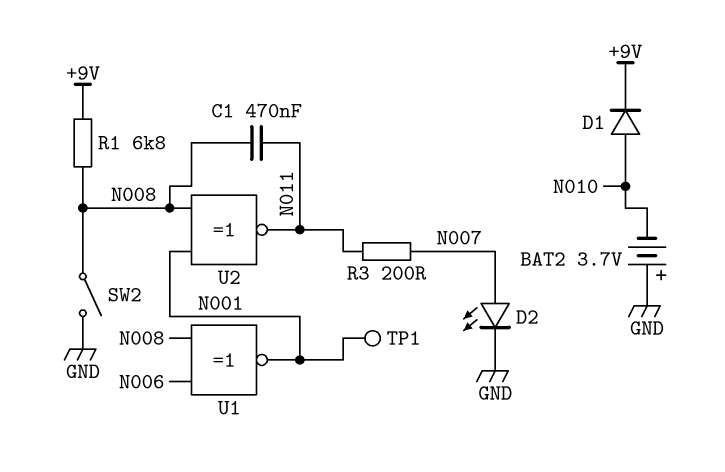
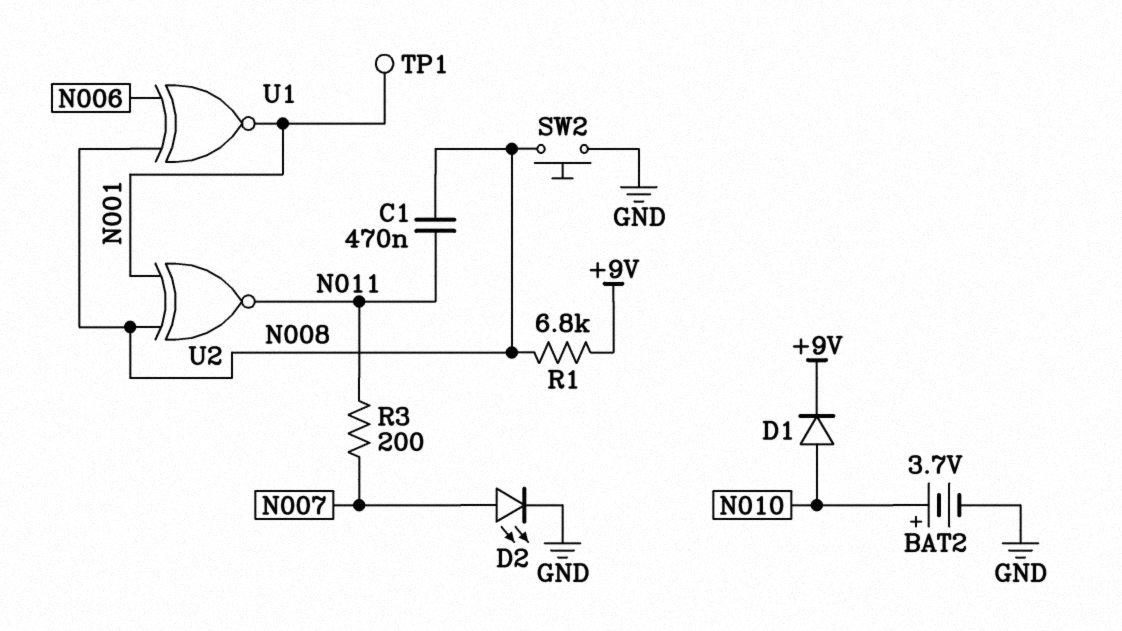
BAT2: 3.7V (plus GND, minus N010) -> 3.7V (plus N010, minus GND)
SW2: switch (GND, N008) -> button (GND, N008)

